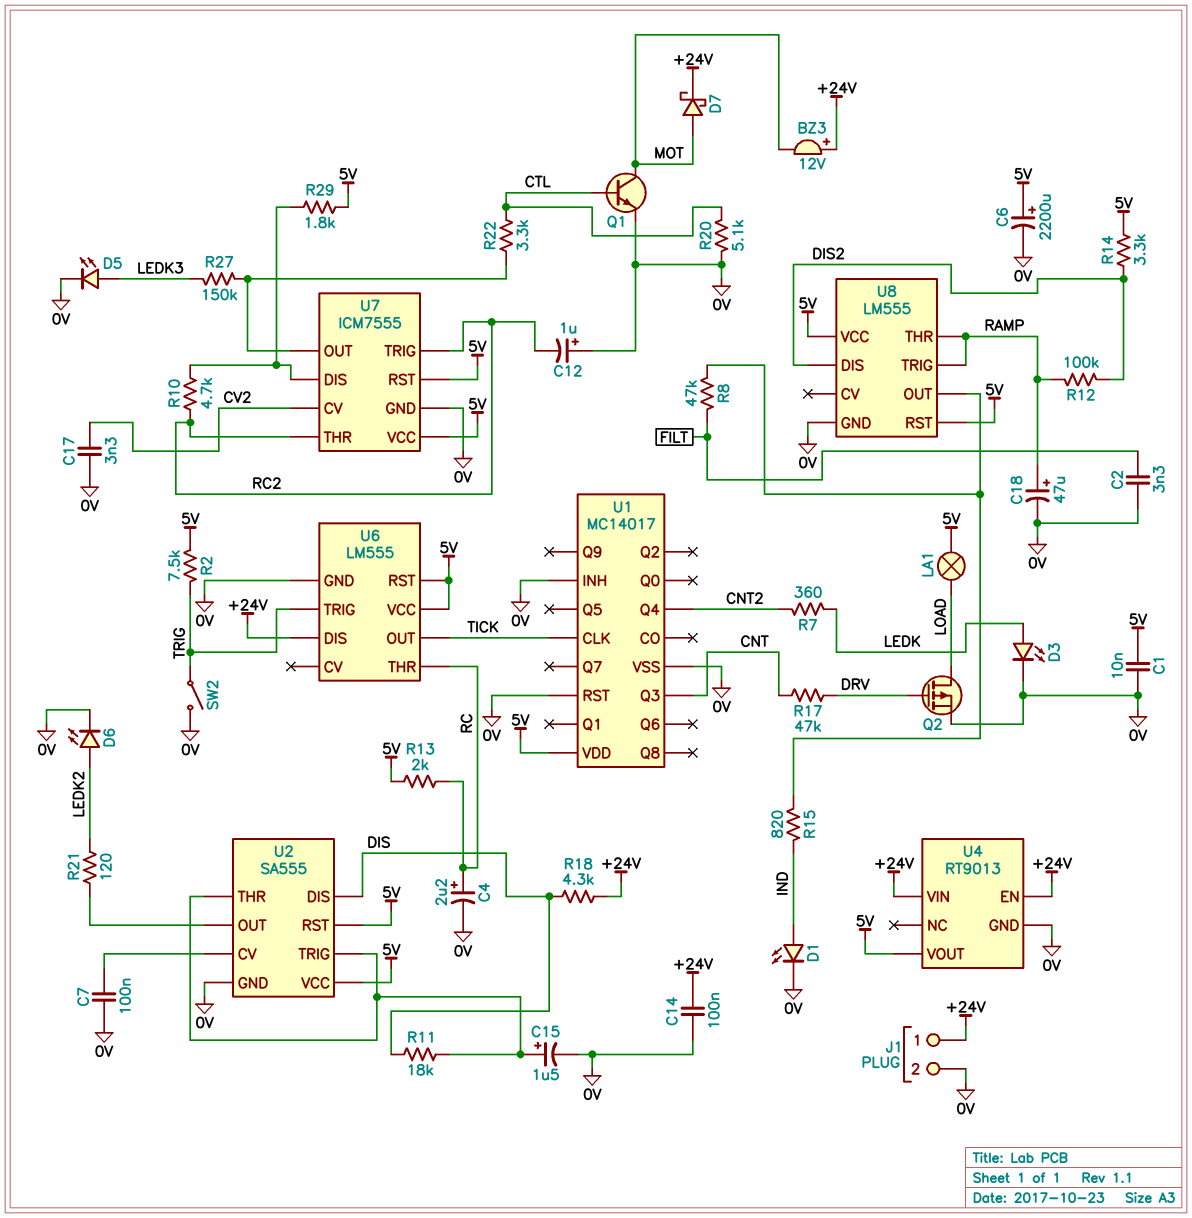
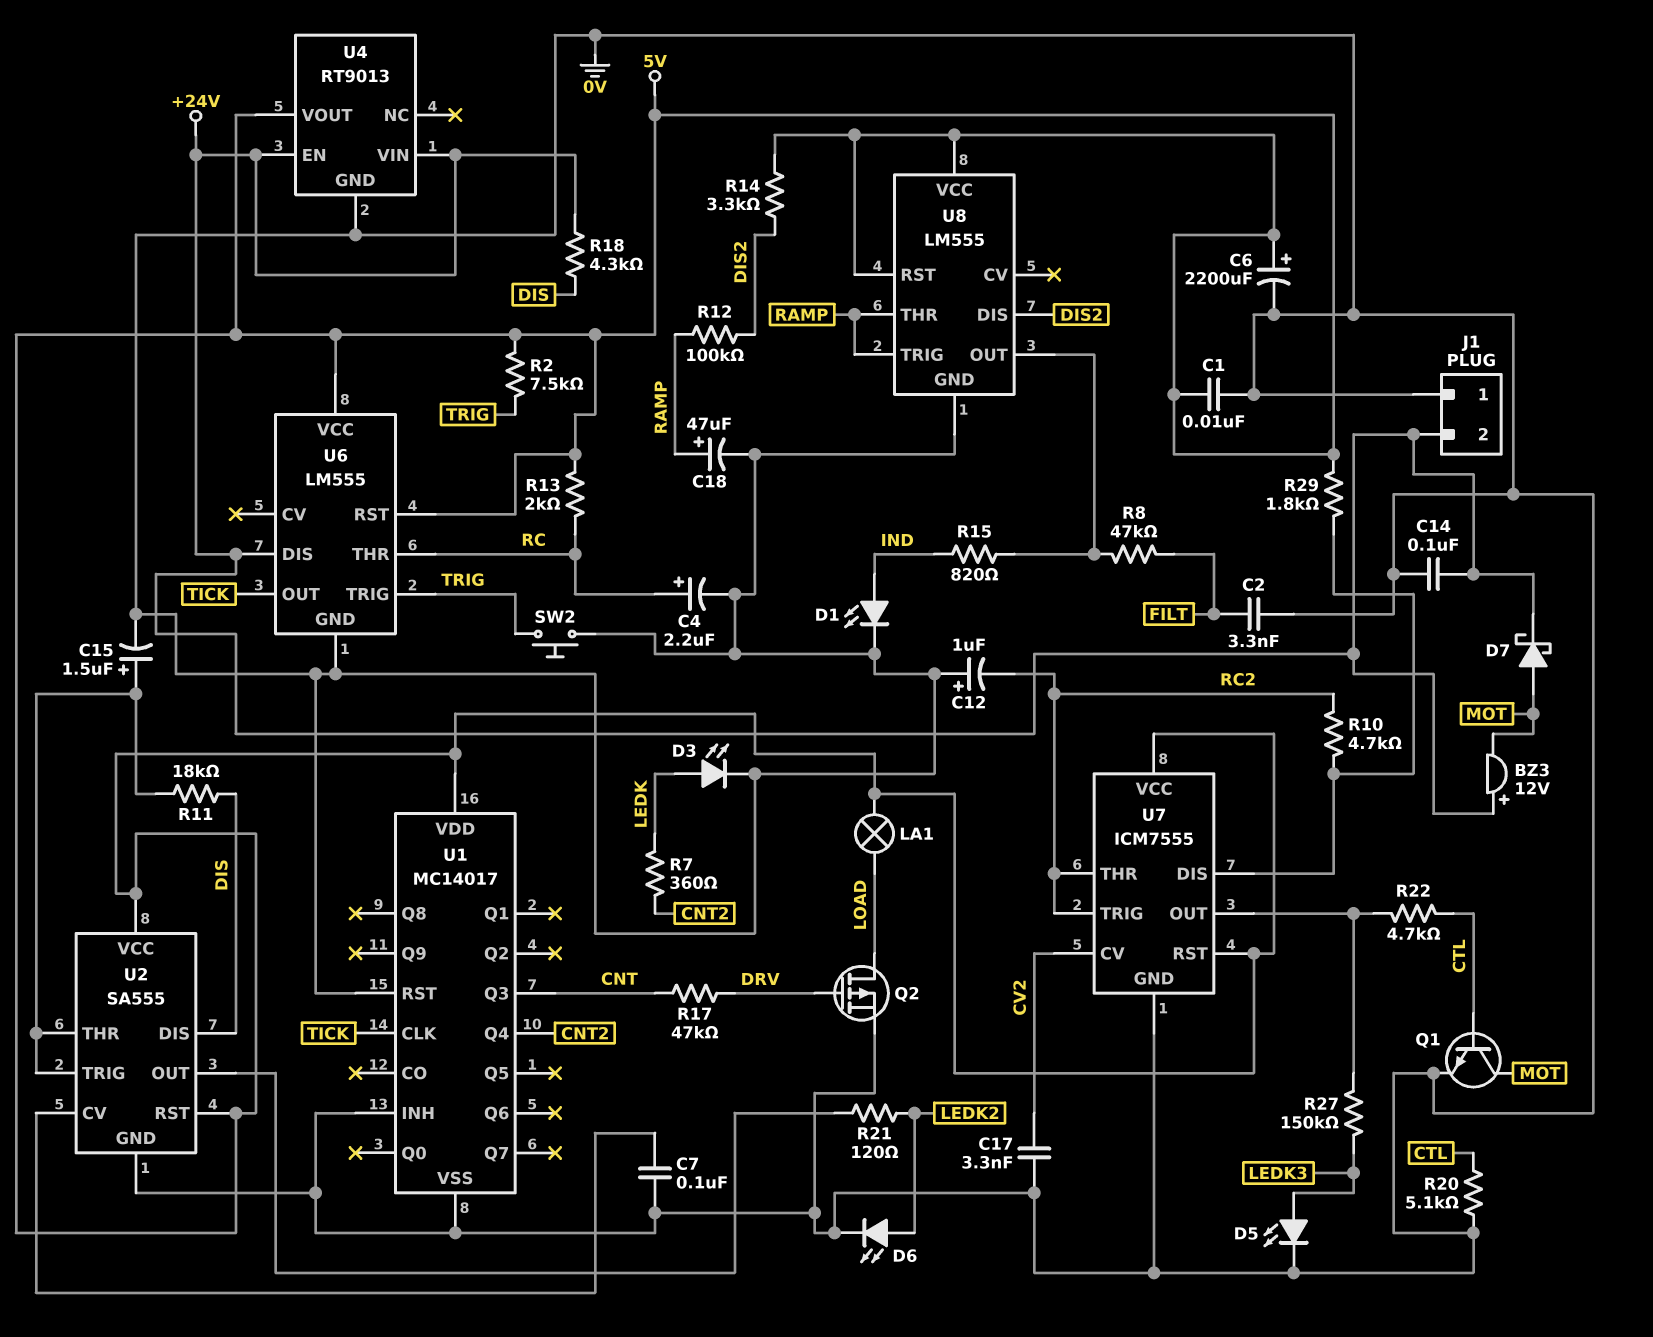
J1 pin 1: +24V -> 0V
J1 pin 2: 0V -> +24V
R22: 3.3k (CTL, U7/OUT) -> 4.7k (CTL, U7/OUT)
SW2: switch (0V, TRIG) -> button (0V, TRIG)

